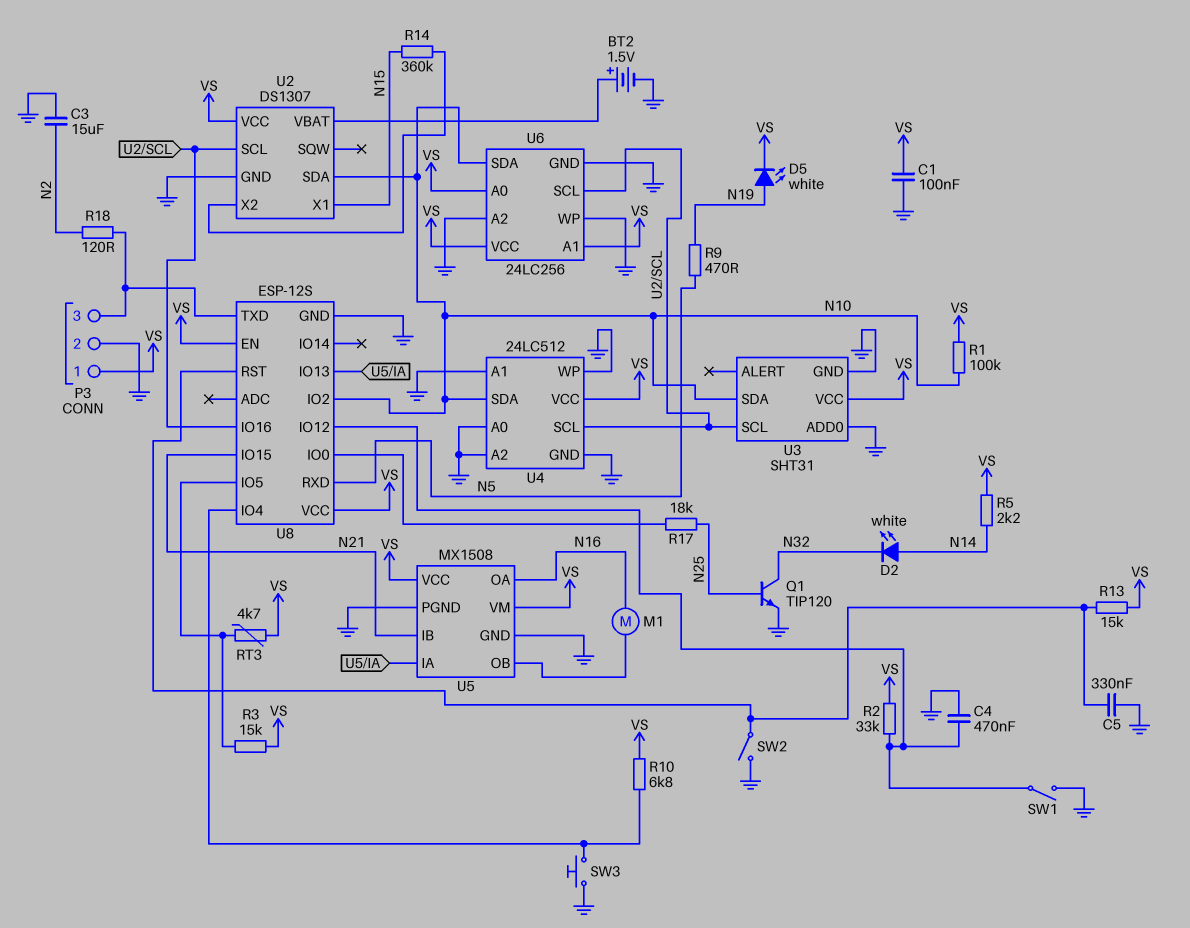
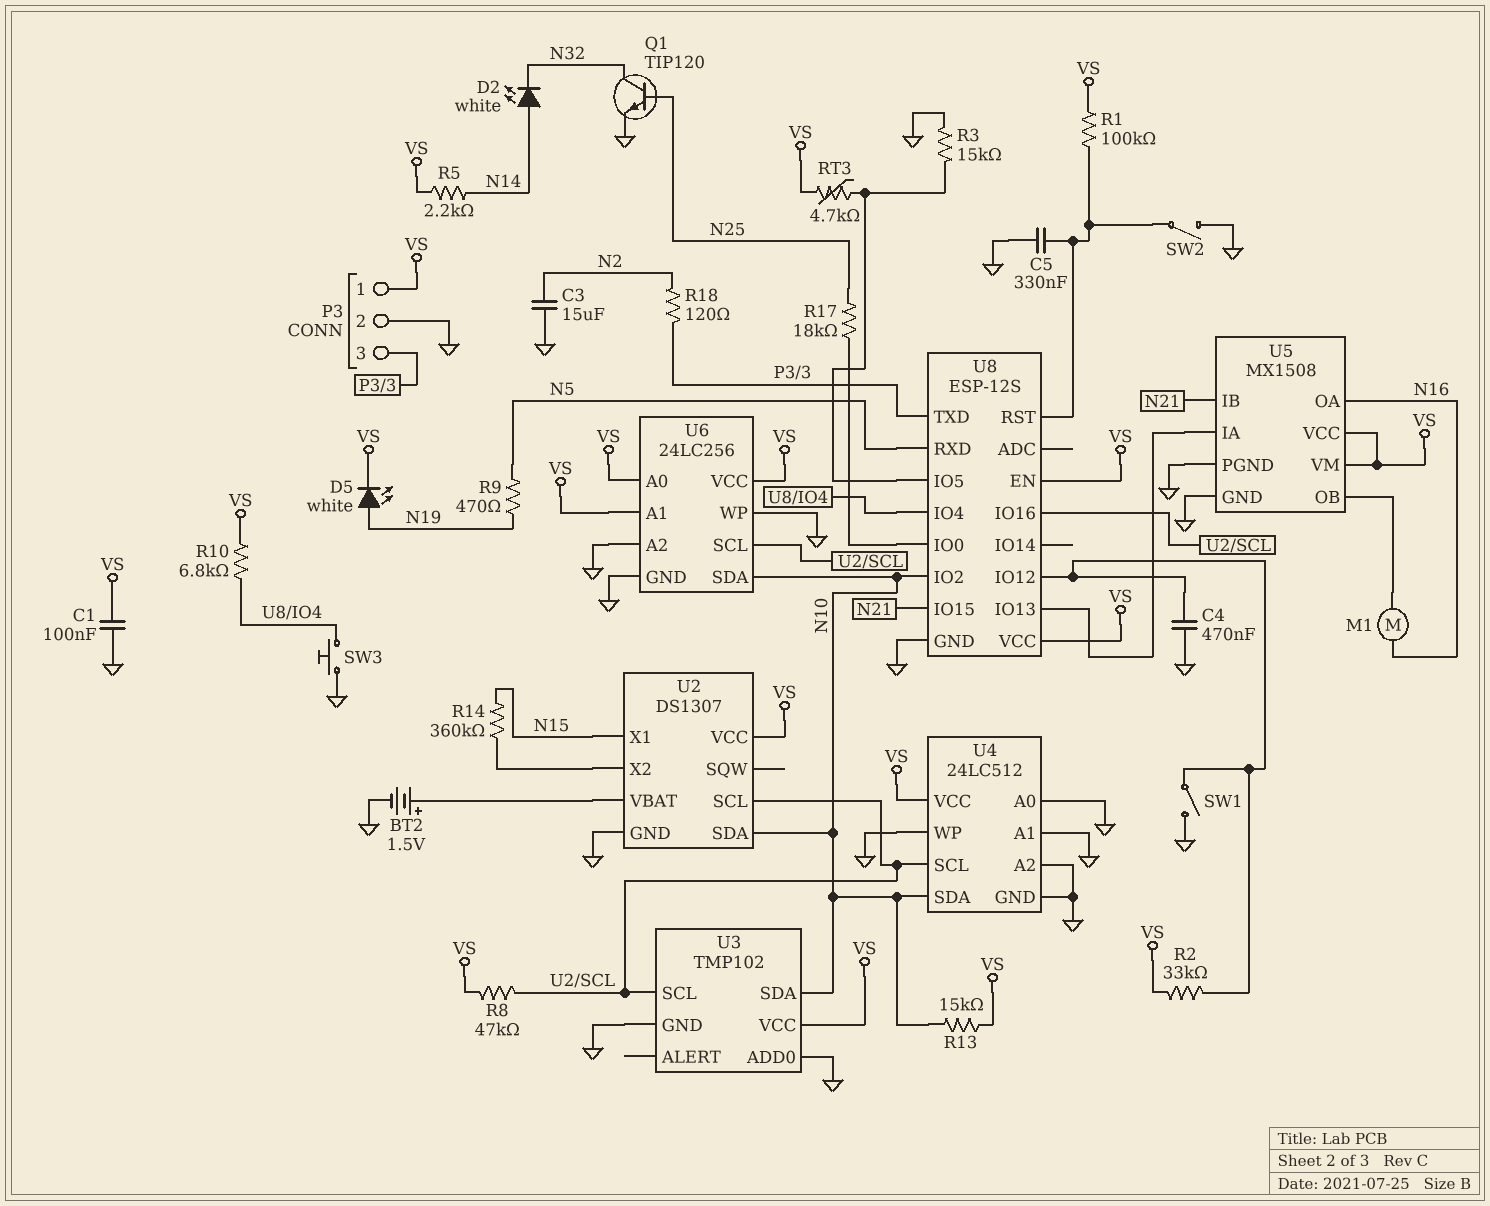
R1: 100k (N10, VS) -> 100k (U8/RST, VS)
R3: 15k (U8/IO5, VS) -> 15k (GND, U8/IO5)
R8: none -> 47k (U2/SCL, VS)
R13: 15k (U8/RST, VS) -> 15k (N10, VS)
U3: SHT31 -> TMP102

